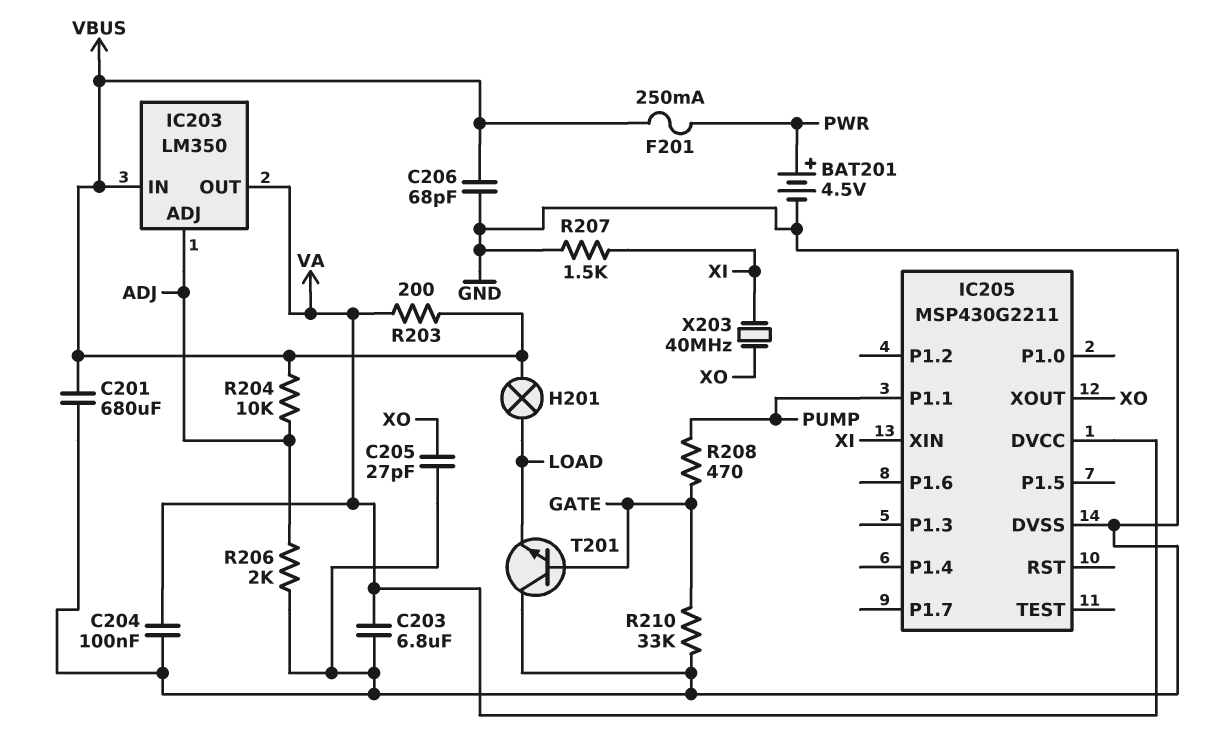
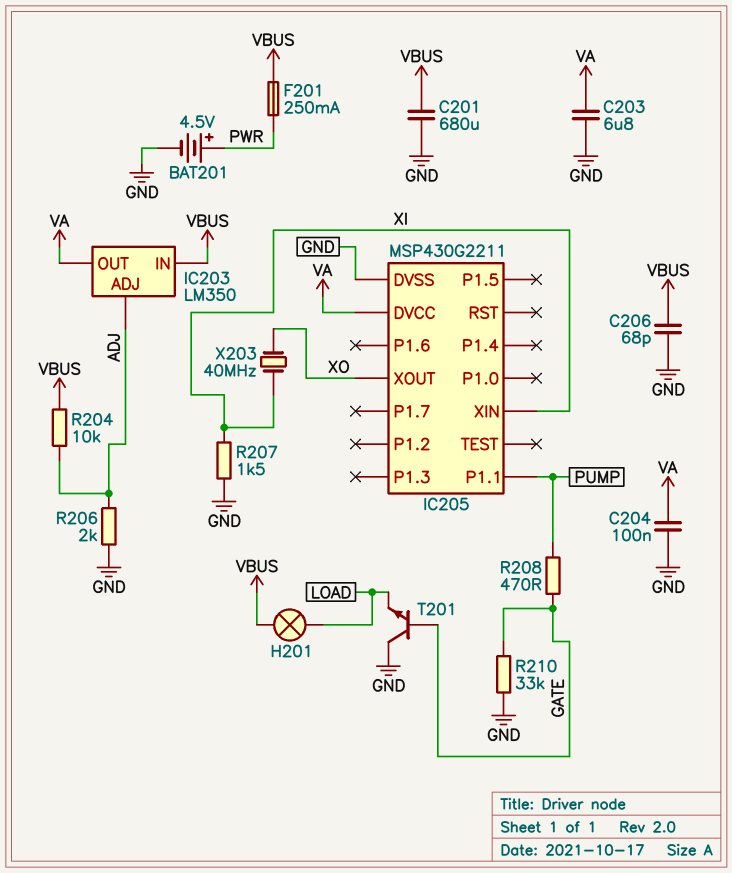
C205: 27pF (GND, XO) -> none
R203: 200 (VA, VBUS) -> none

